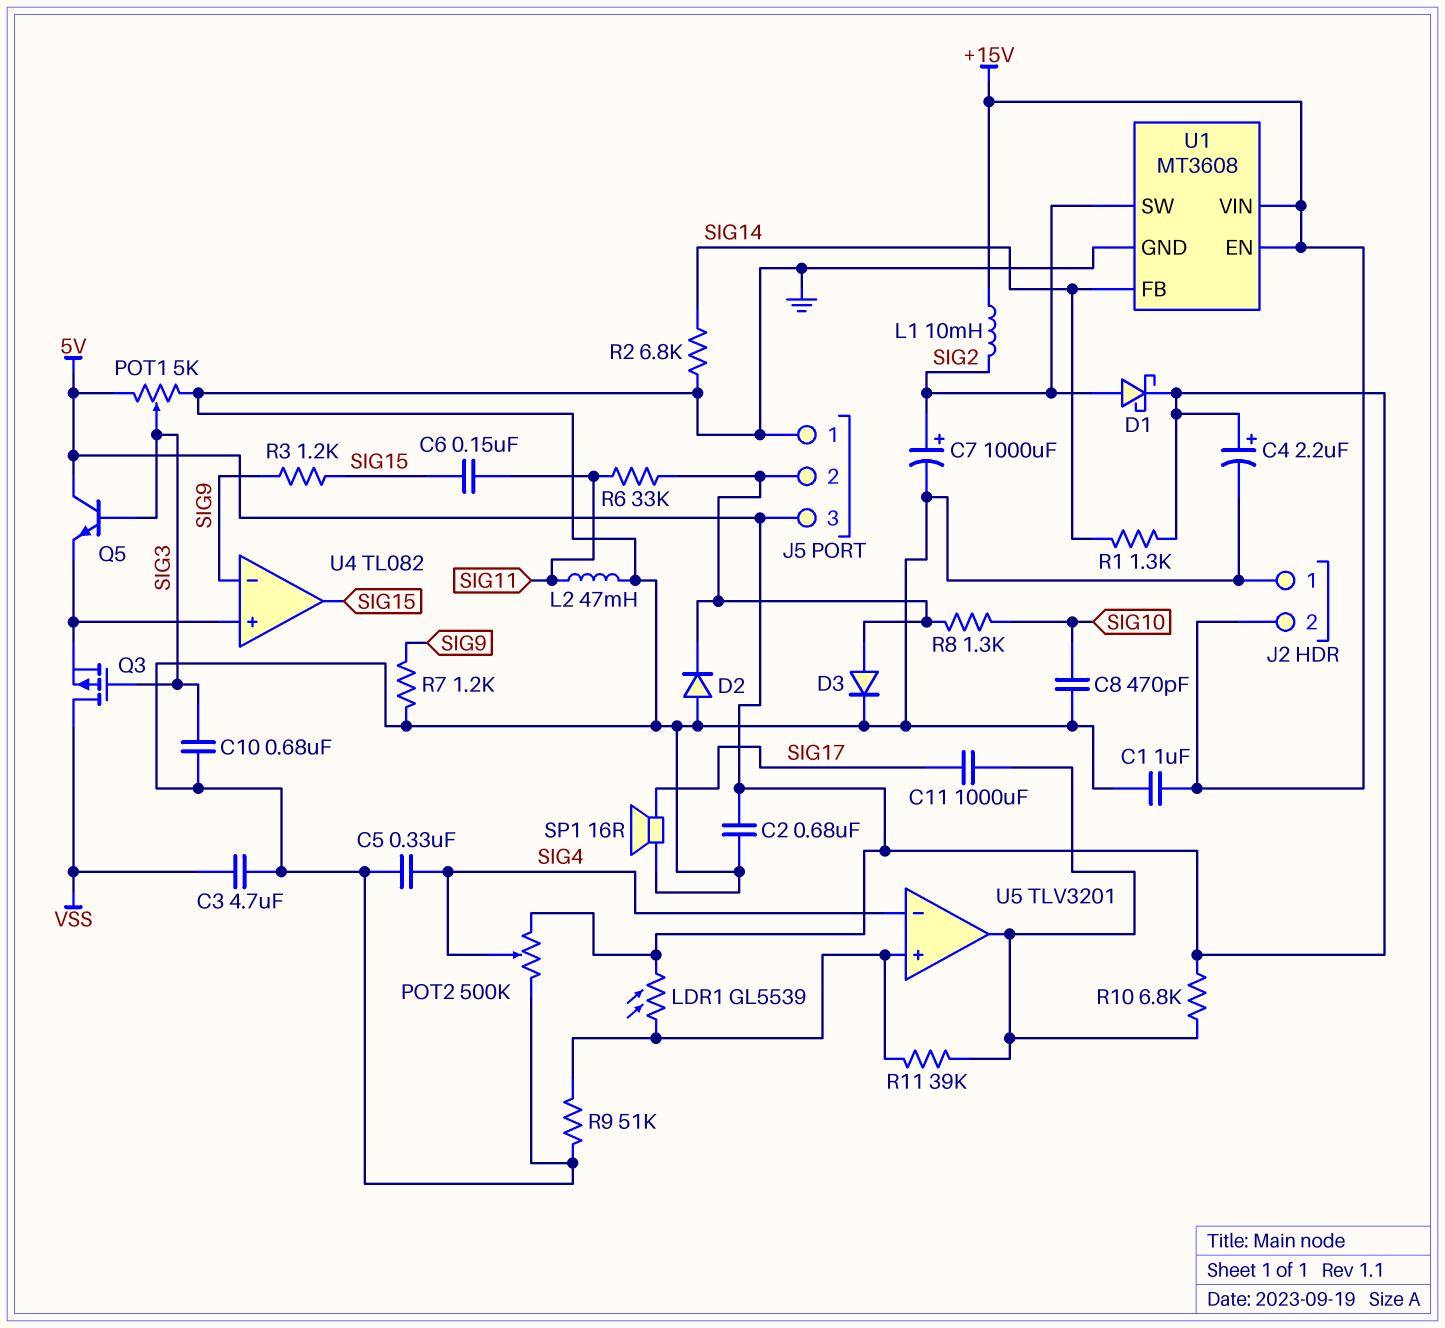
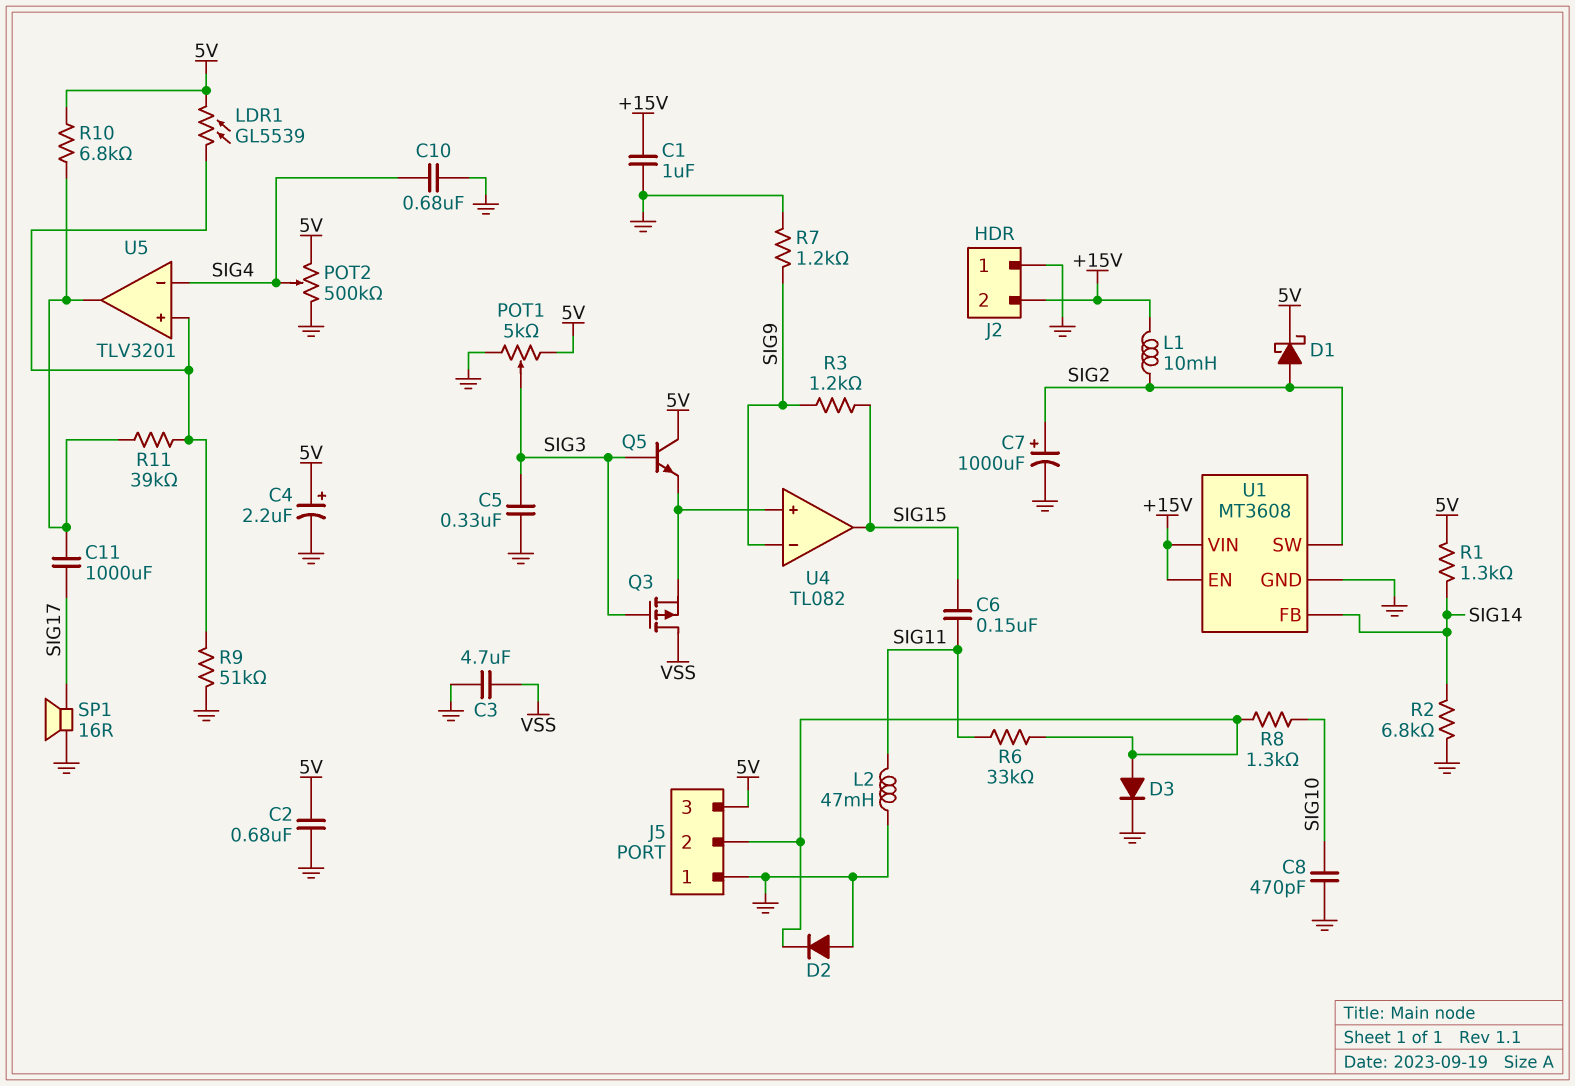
C5: 330nF (GND, SIG4) -> 330nF (GND, SIG3)
C10: 680nF (GND, SIG3) -> 680nF (GND, SIG4)

